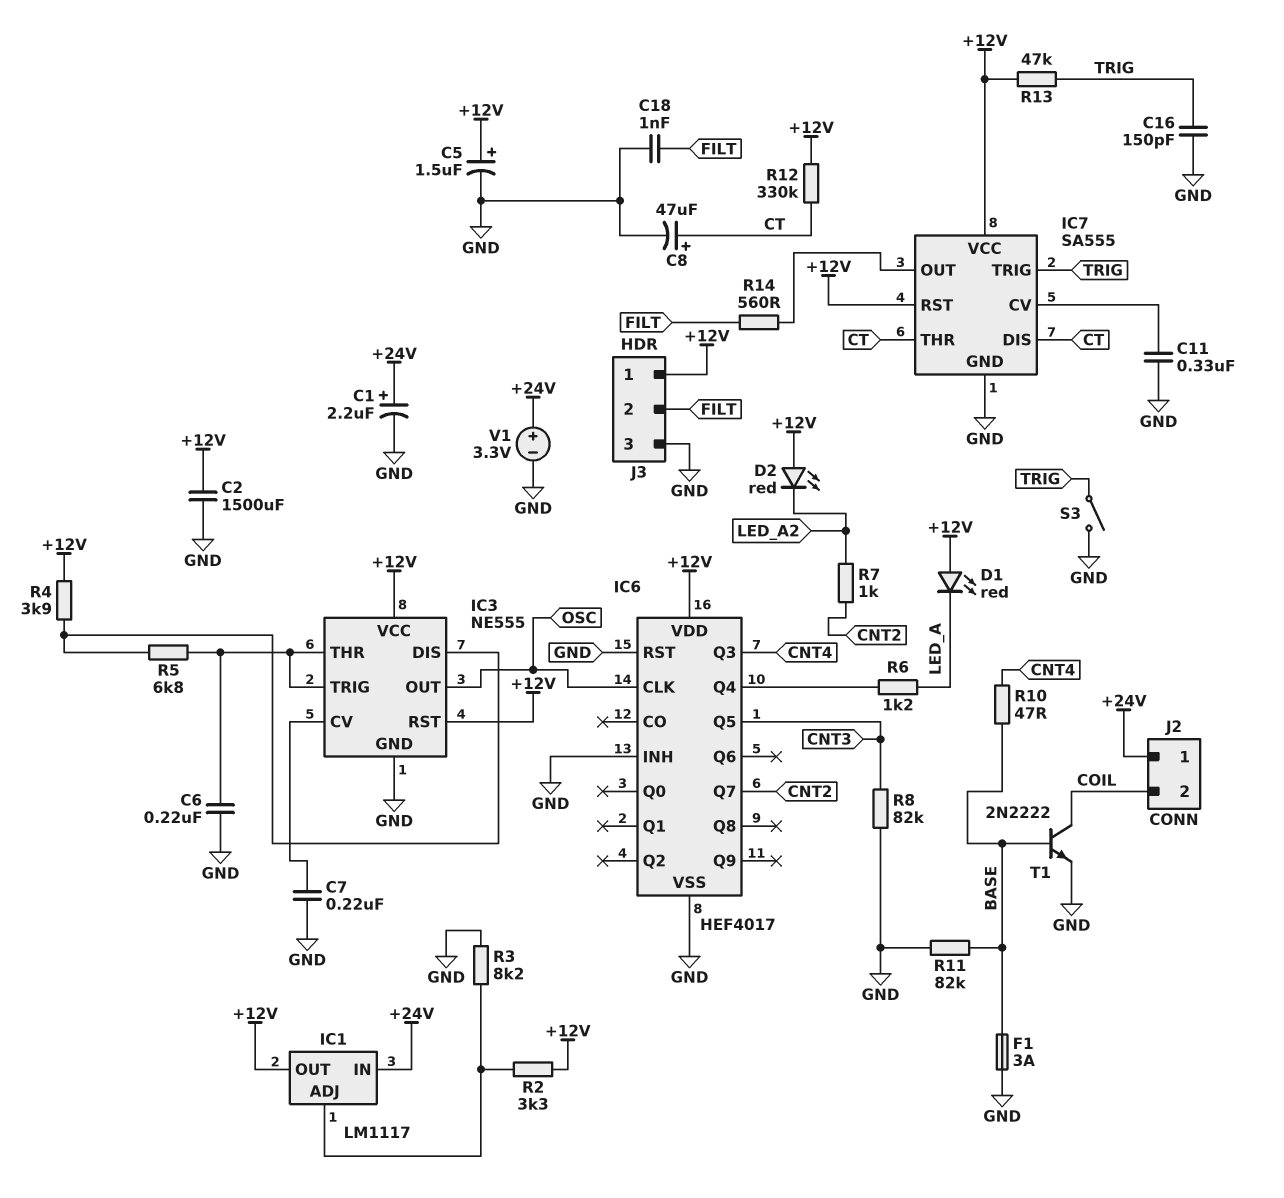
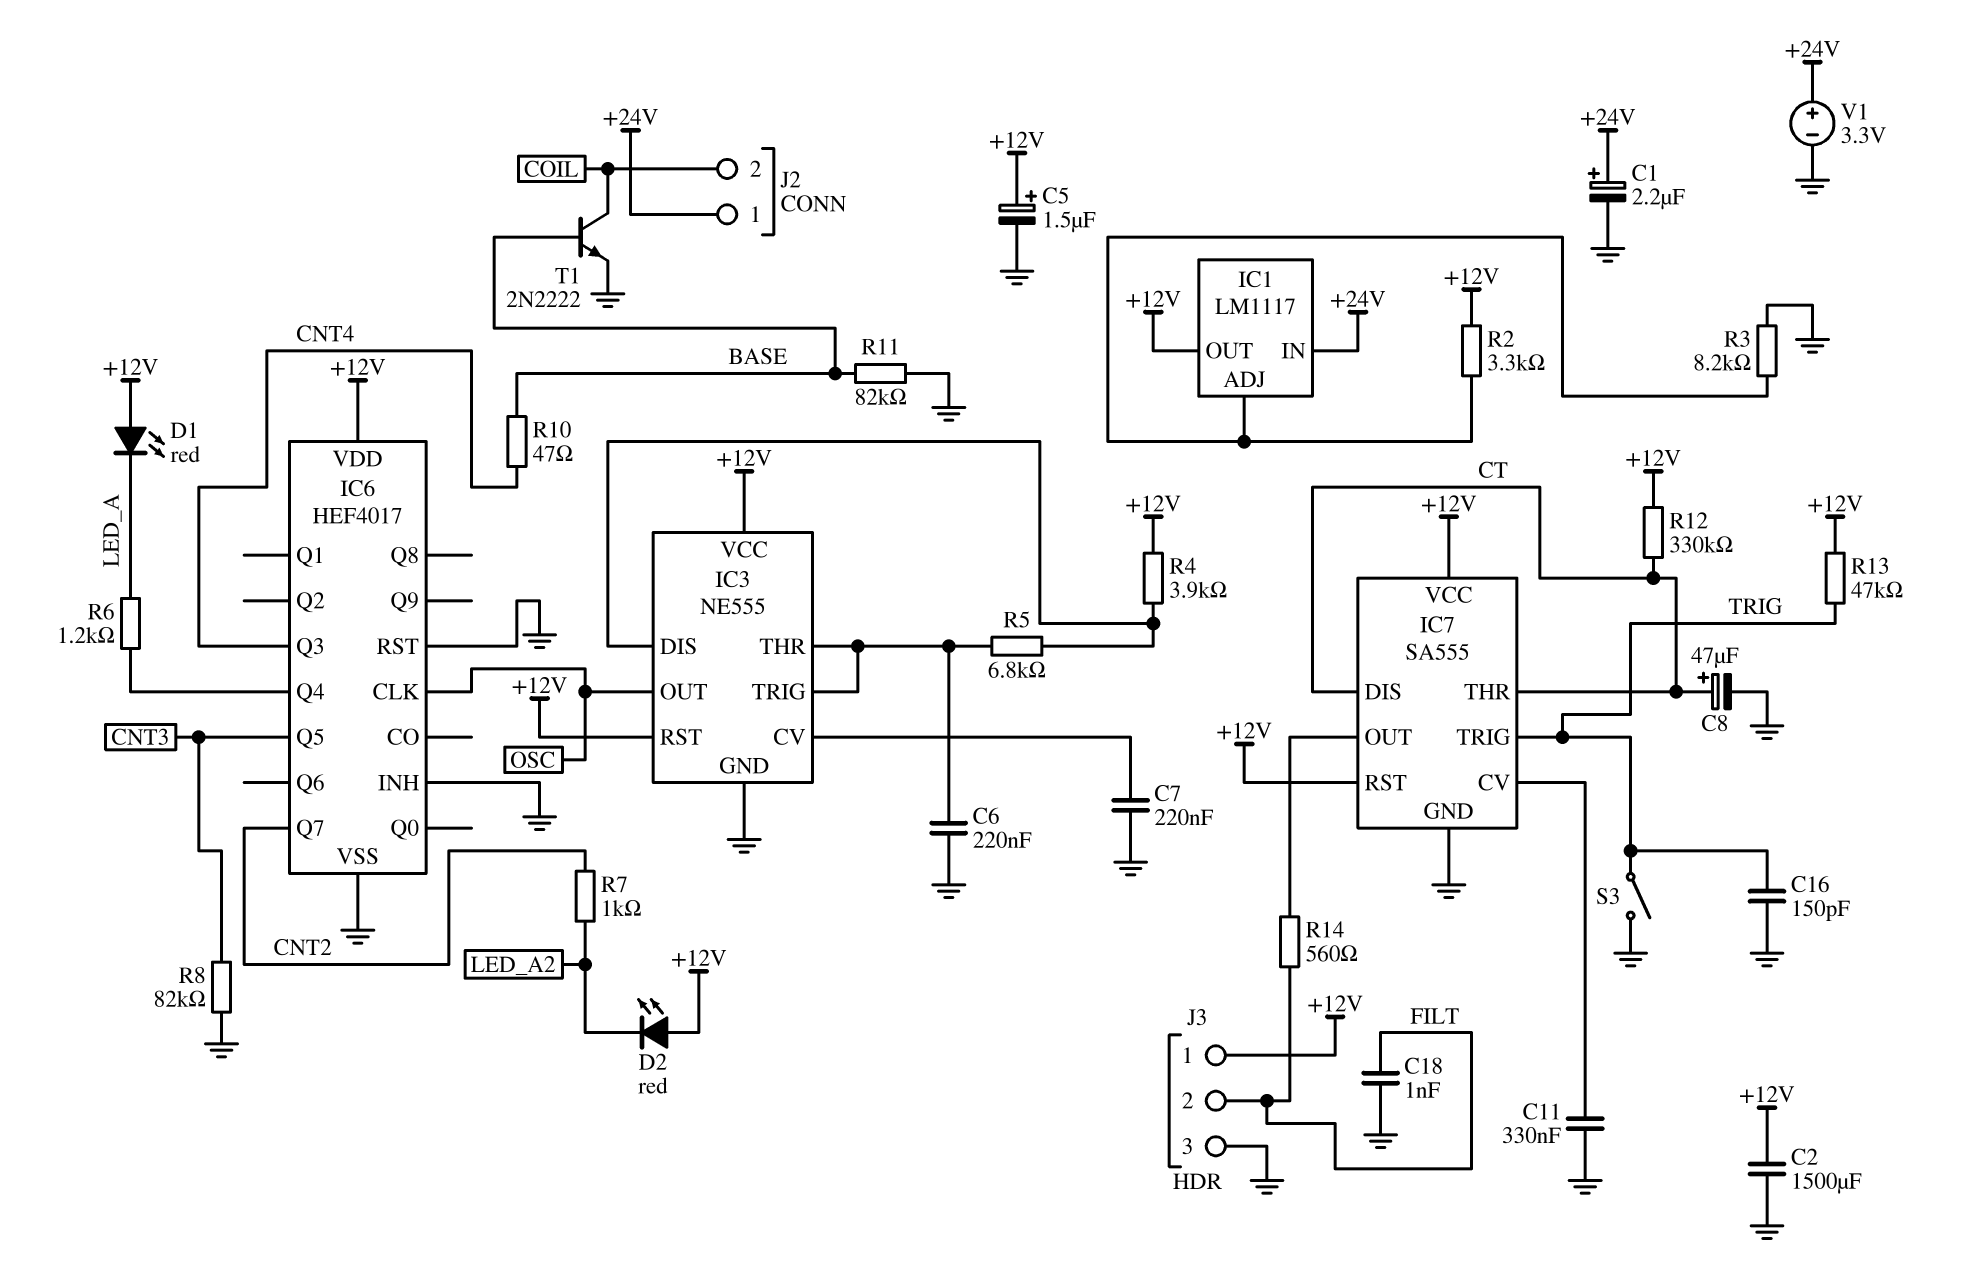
F1: 3A (BASE, GND) -> none

